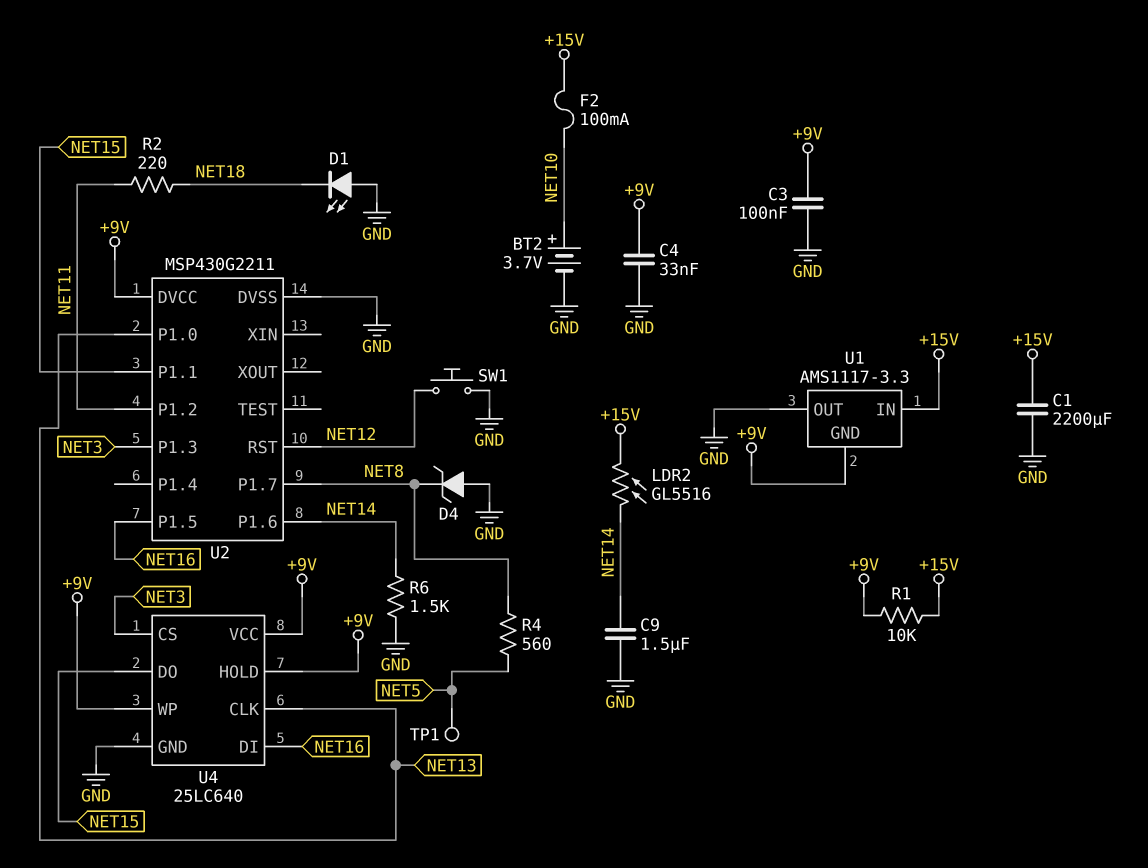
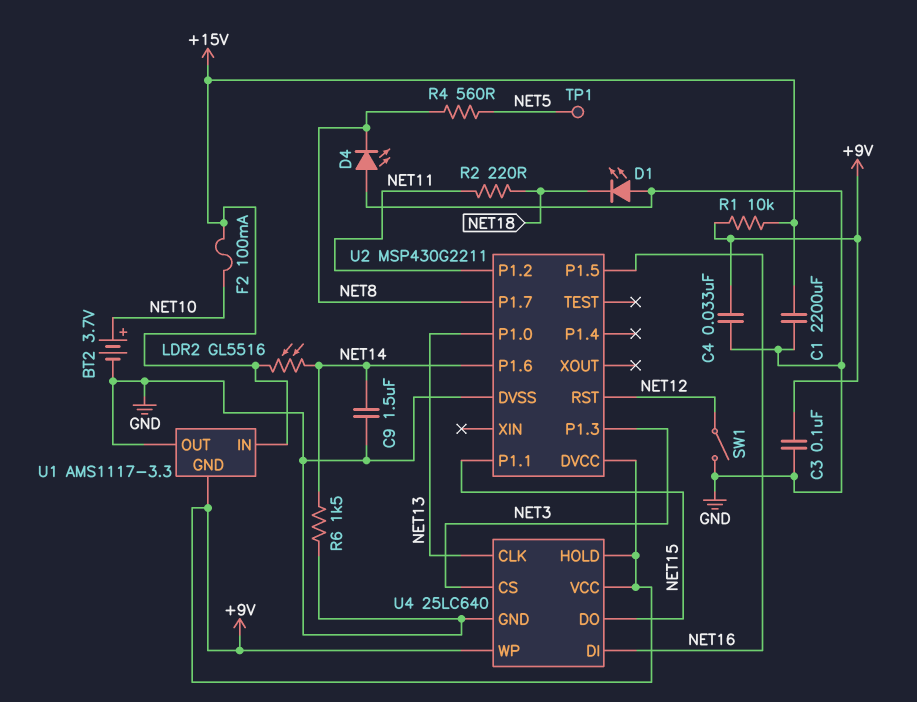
D4: zener (A GND, K NET8) -> LED (A GND, K NET8)
SW1: button (GND, NET12) -> switch (GND, NET12)

